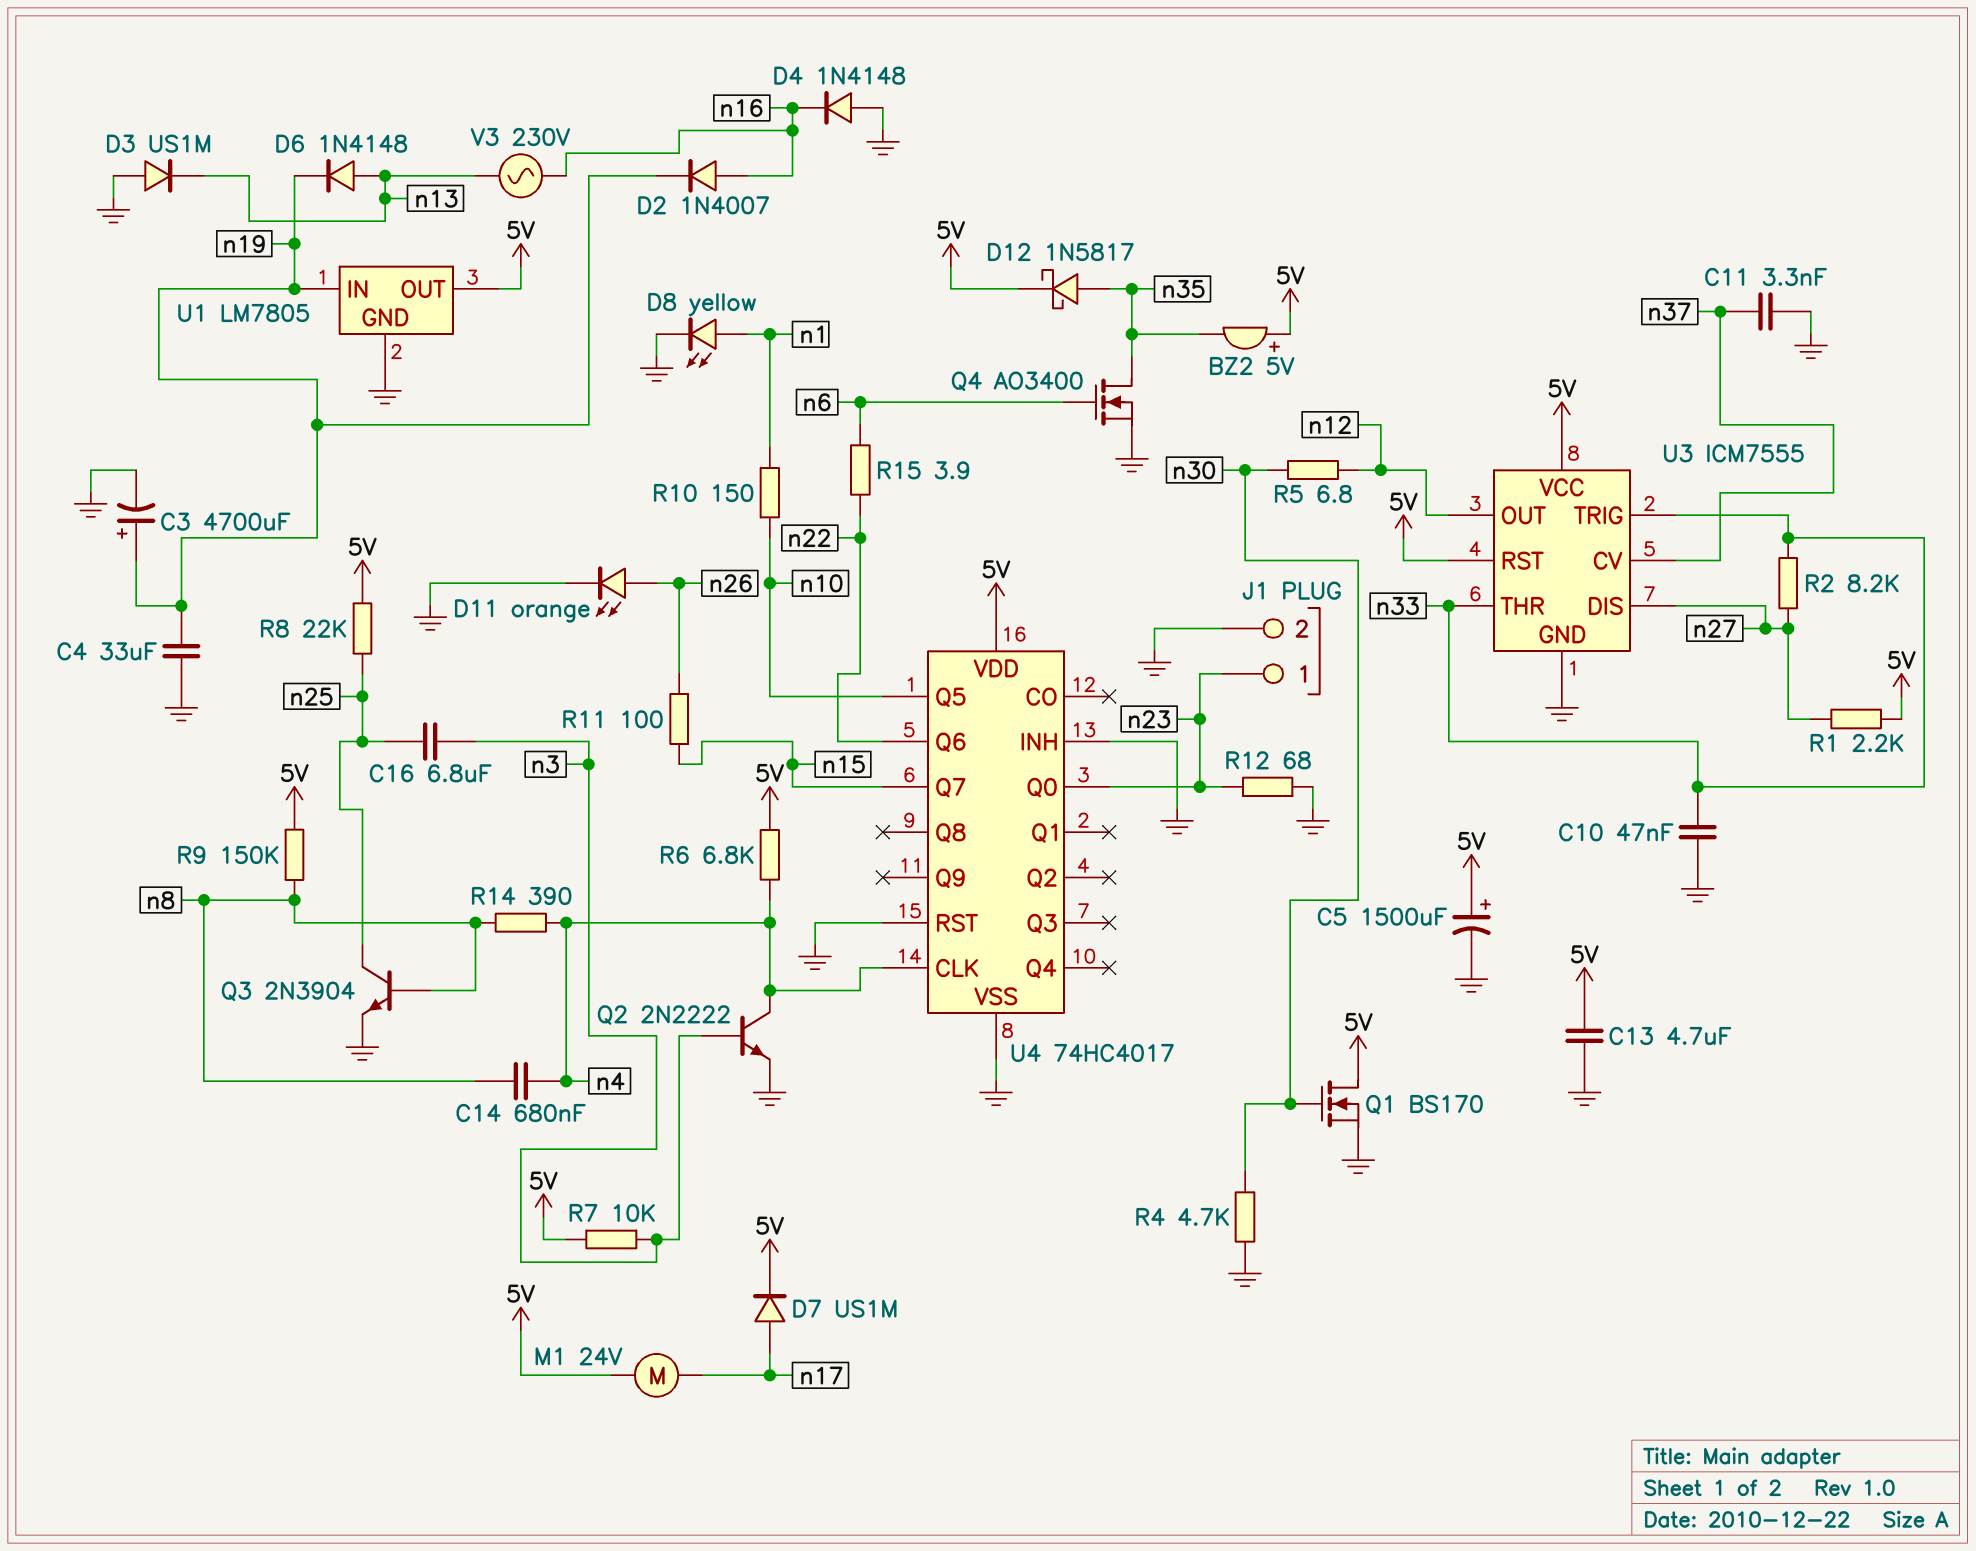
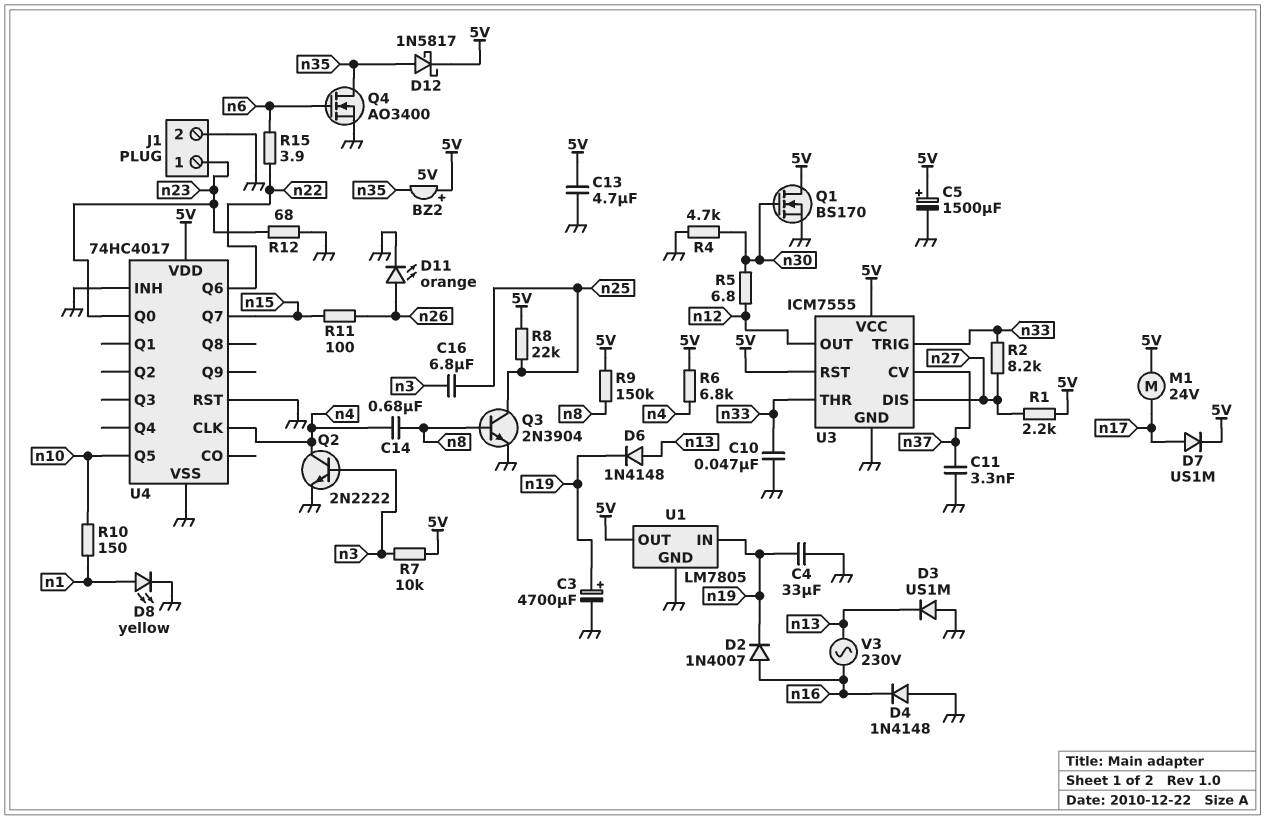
R14: 390 (n4, n8) -> none

